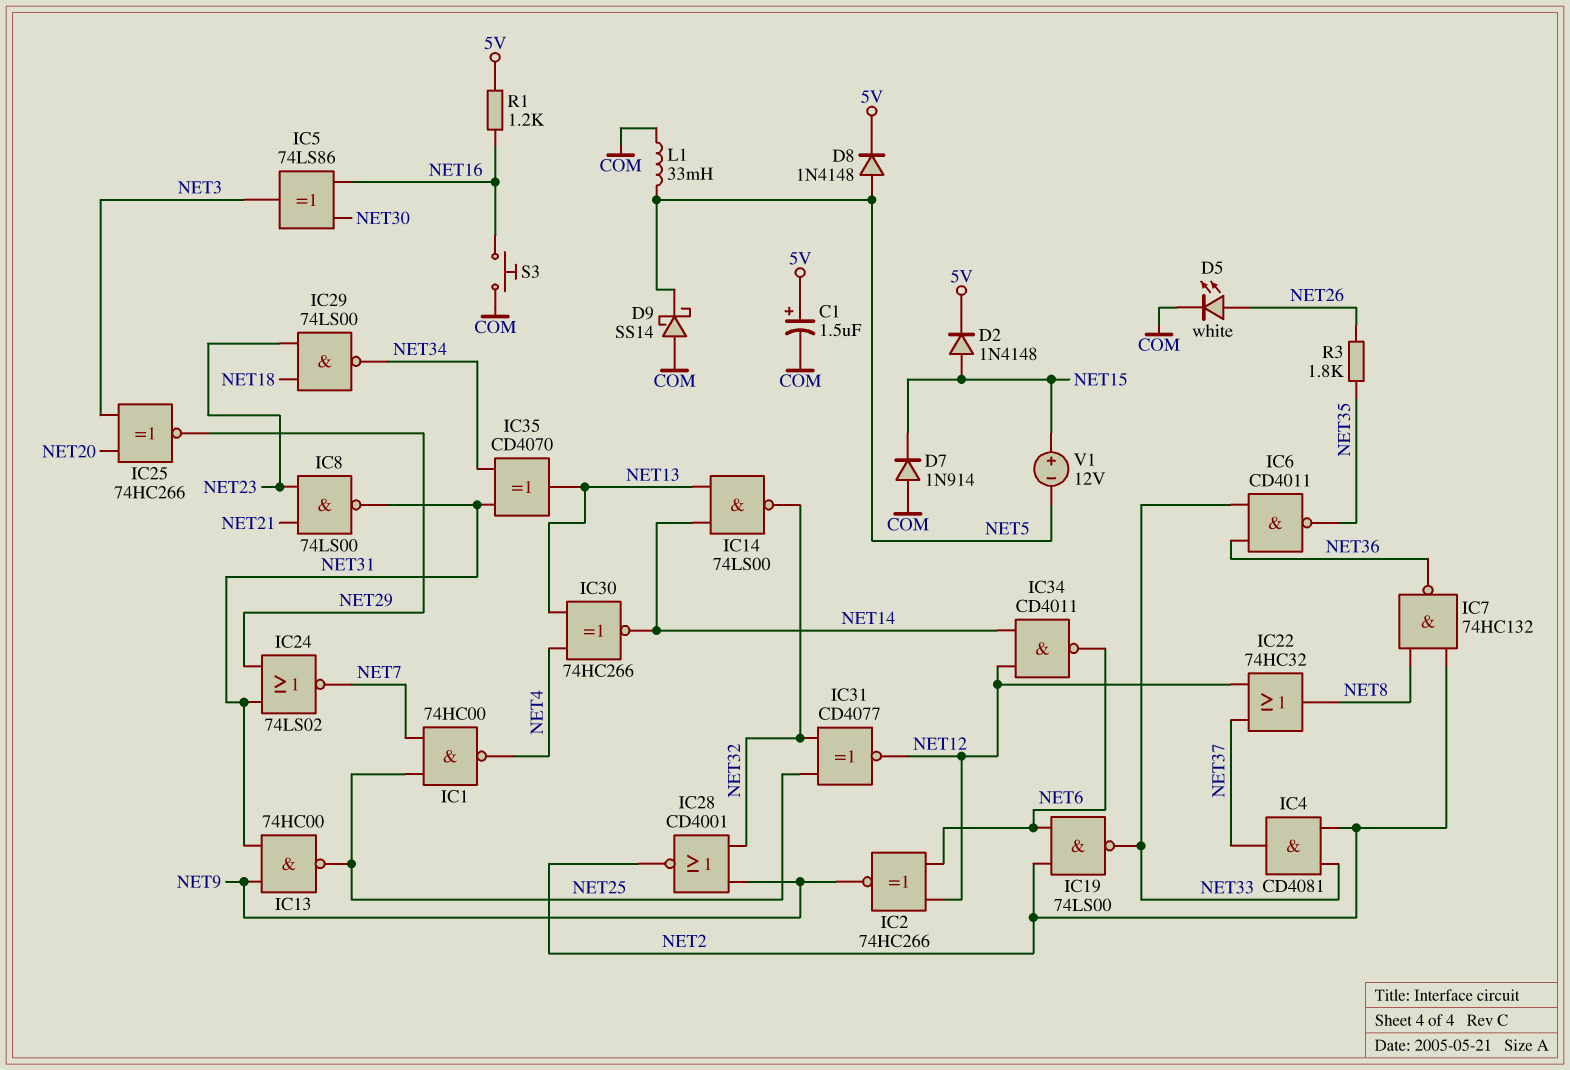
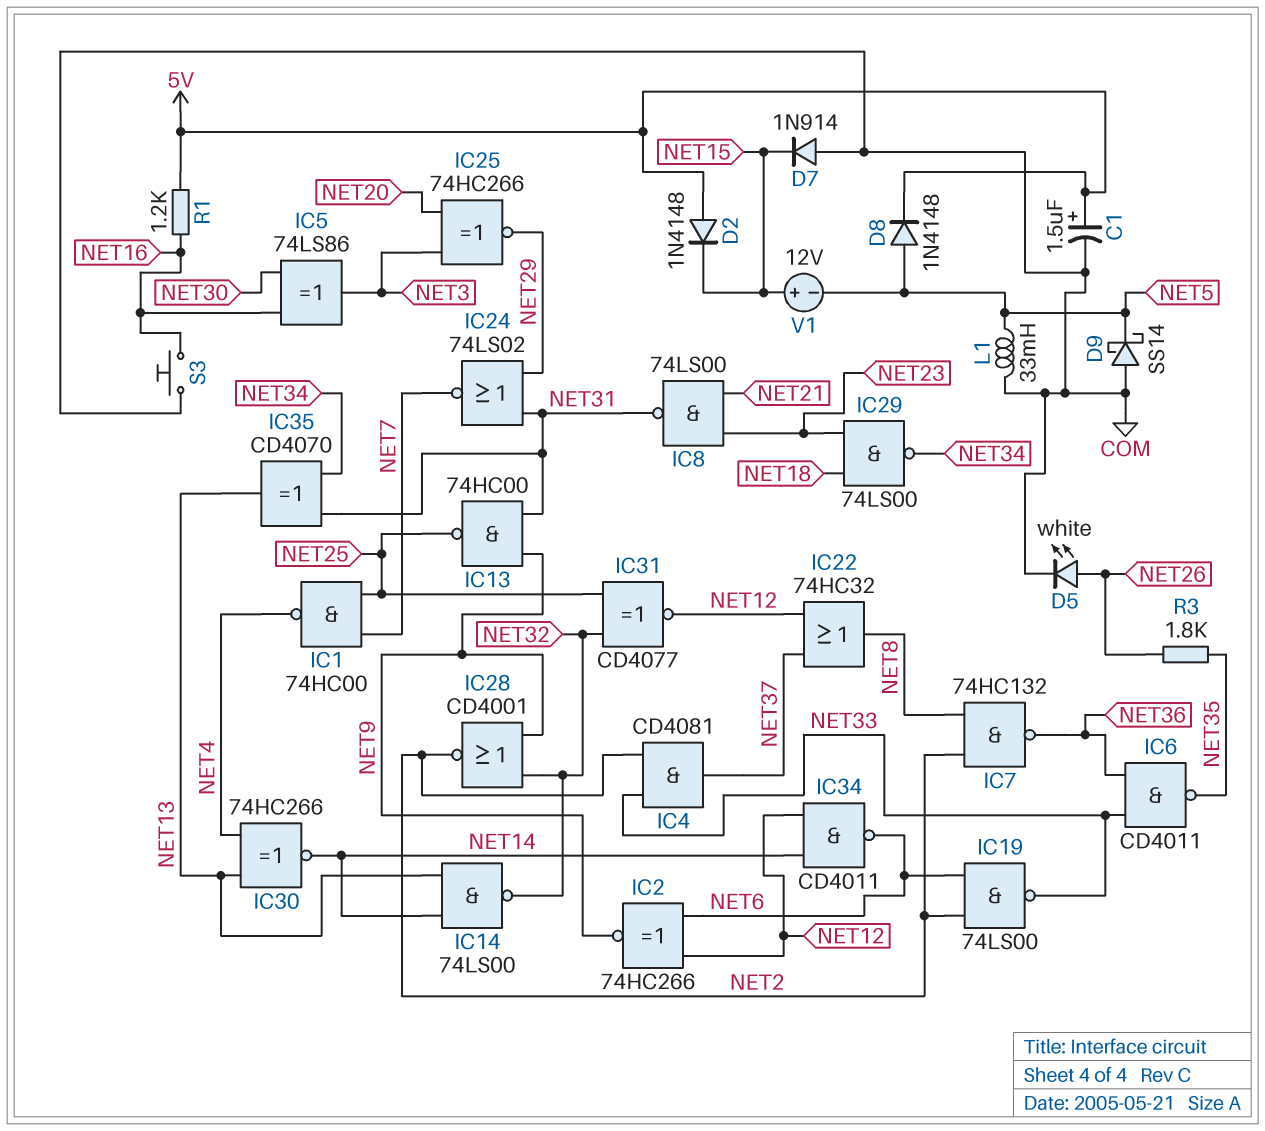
D2: diode 1N4148 (A NET15, K 5V) -> diode 1N4148 (A 5V, K NET15)

